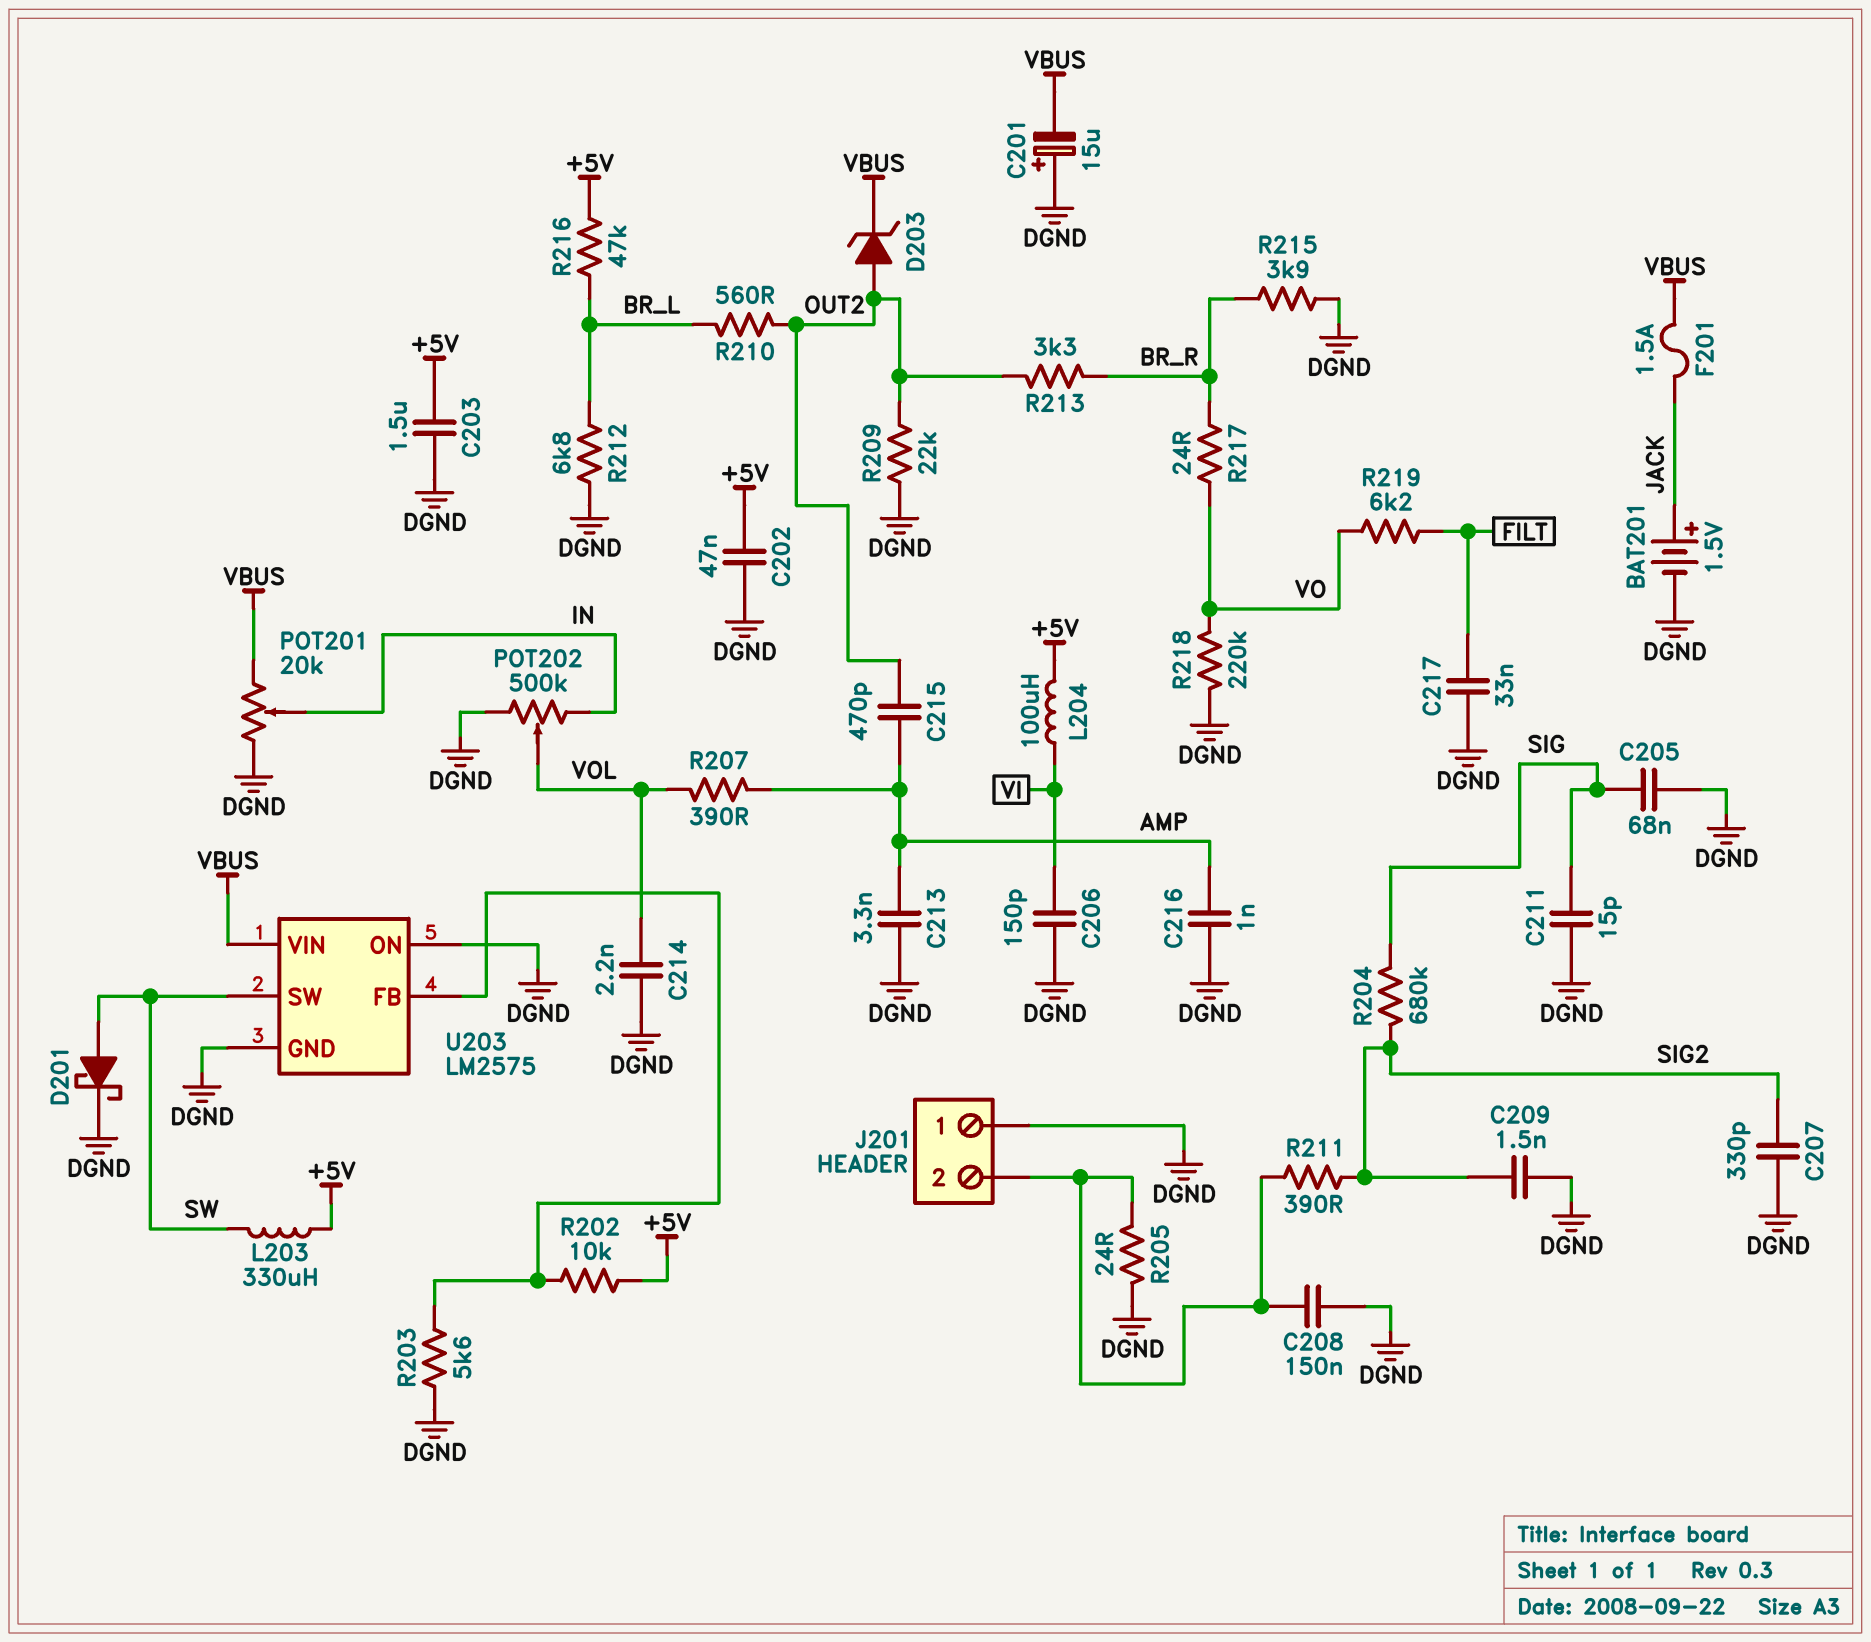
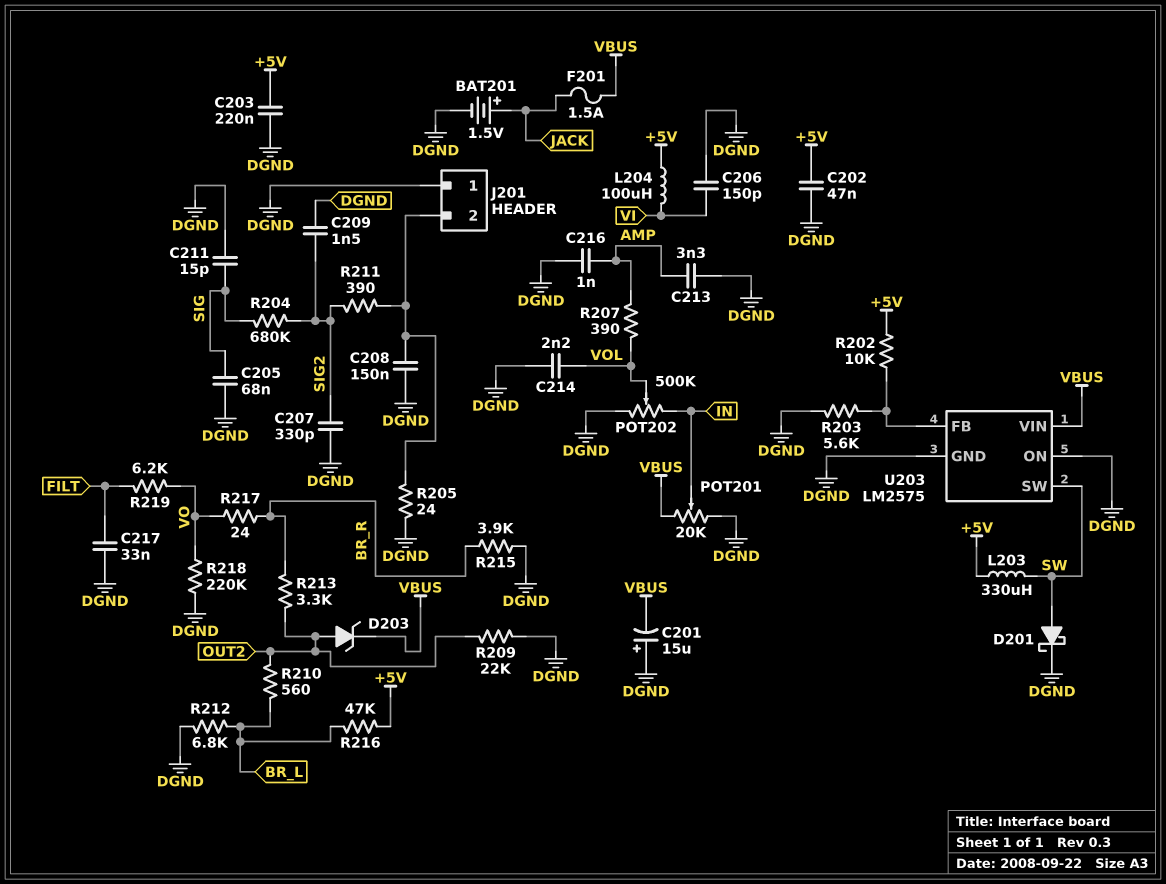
C203: 1.5uF (+5V, DGND) -> 220nF (+5V, DGND)
C215: 470pF (AMP, OUT2) -> none

